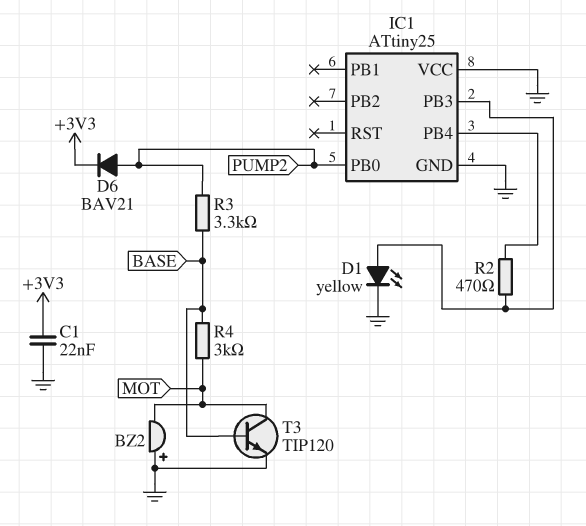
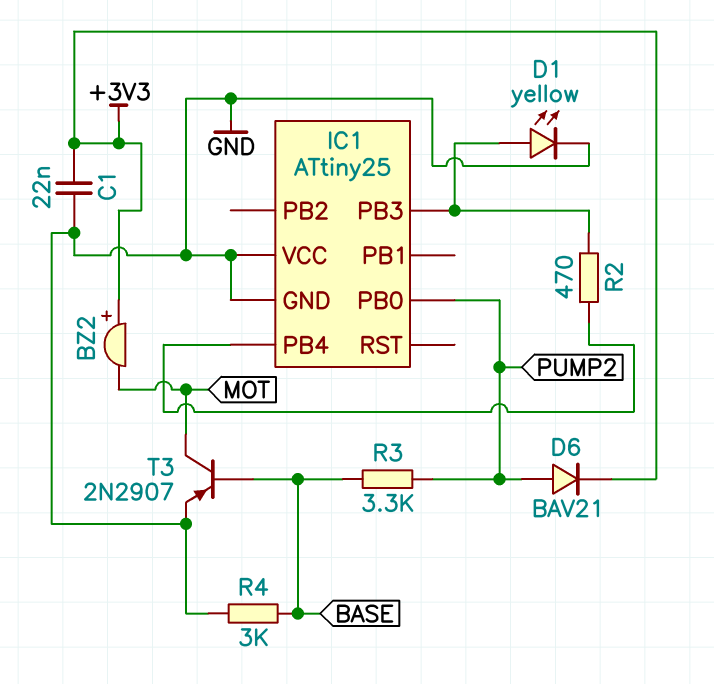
BZ2: buzzer (plus GND, minus MOT) -> buzzer (plus +3V3, minus MOT)
R4: 3k (BASE, MOT) -> 3k (BASE, GND)
T3: NPN TIP120 (B BASE, C MOT, E GND) -> PNP 2N2907 (B BASE, C MOT, E GND)

